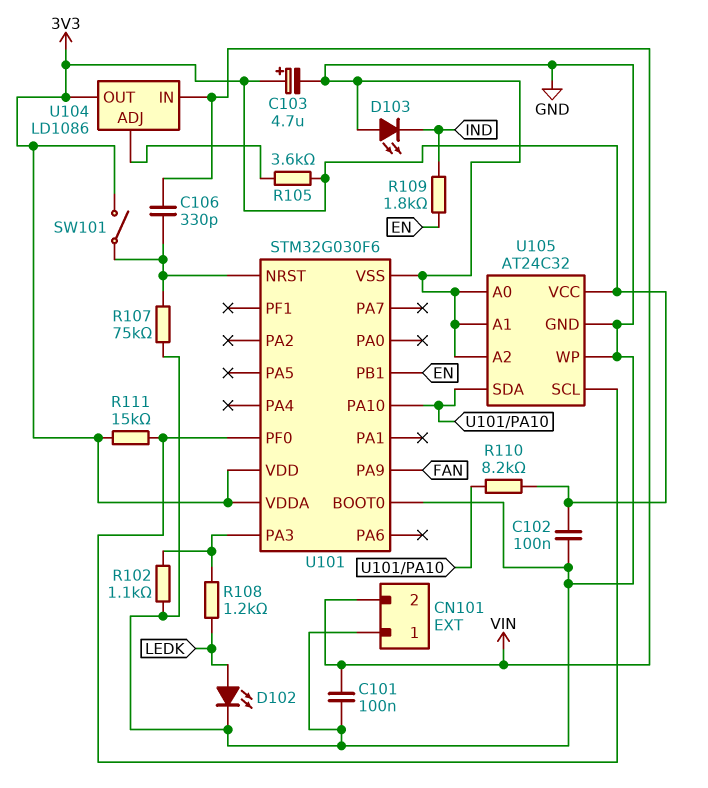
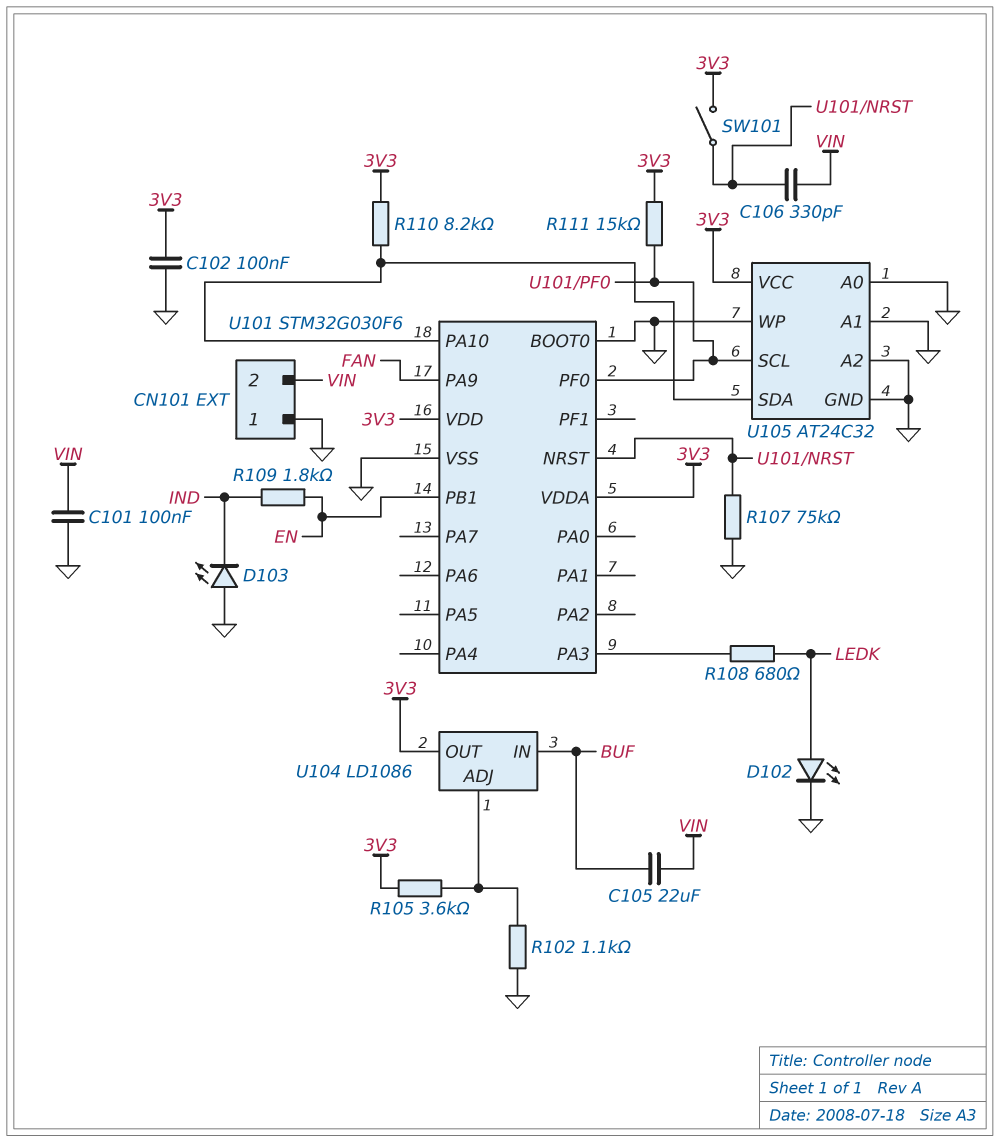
C103: 4.7uF (plus 3V3, minus GND) -> none
C105: none -> 22uF (BUF, VIN)
R102: 1.1k (GND, U101/PA3) -> 1.1k (GND, U104/ADJ)
R108: 1.2k (LEDK, U101/PA3) -> 680 (LEDK, U101/PA3)
U104 pin IN: VIN -> BUF

